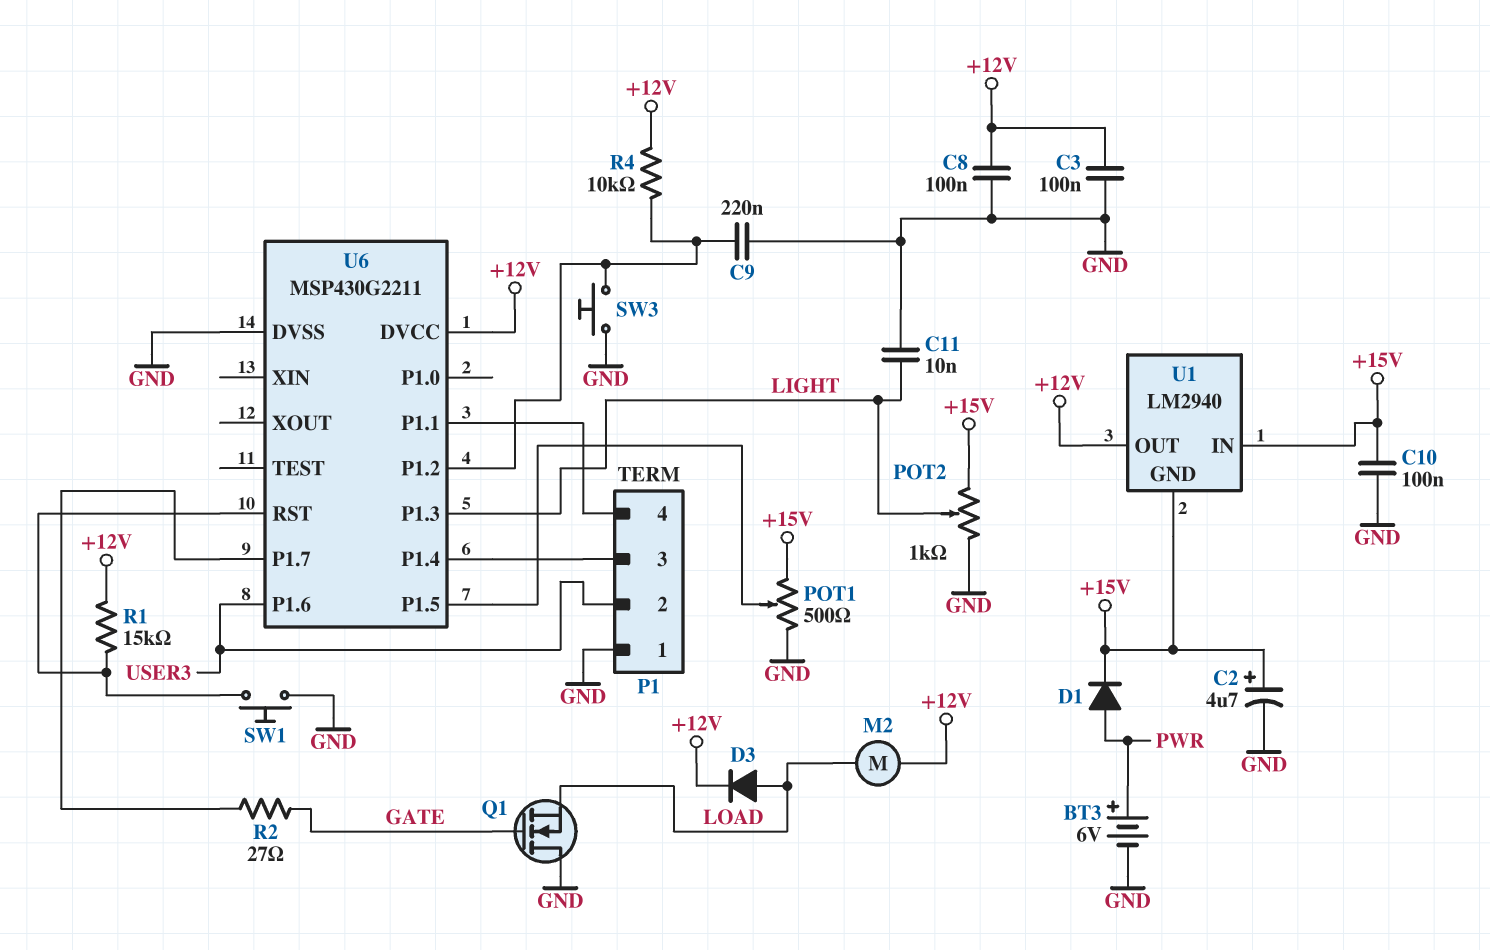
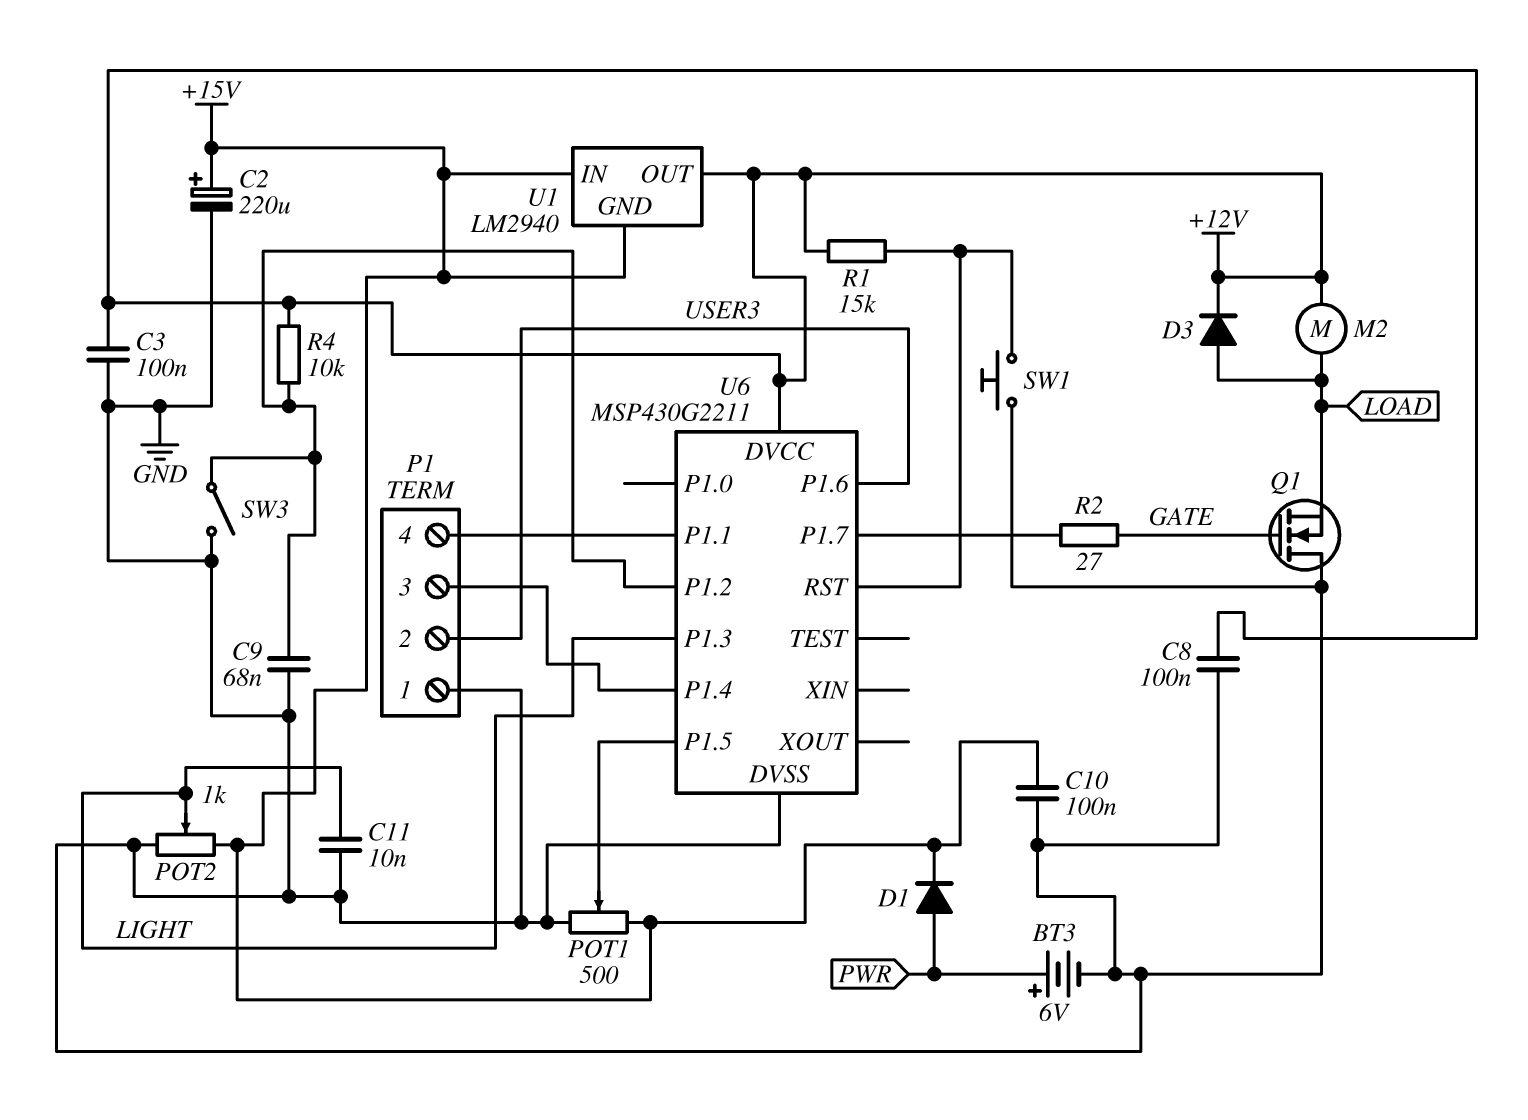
C2: 4.7uF (plus +15V, minus GND) -> 220uF (plus +15V, minus GND)
C9: 220nF (GND, U6/P1.2) -> 68nF (GND, U6/P1.2)
SW3: button (GND, U6/P1.2) -> switch (GND, U6/P1.2)

